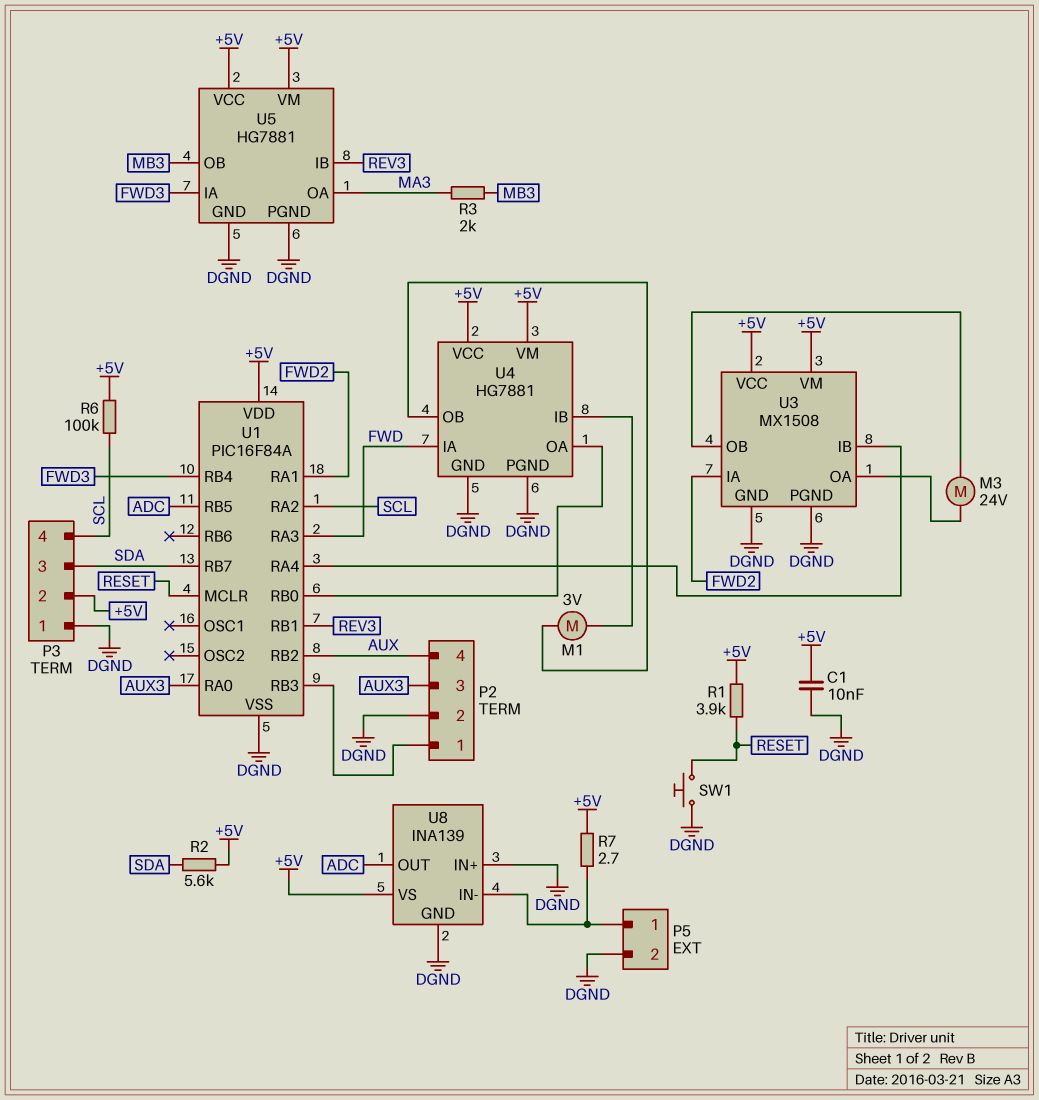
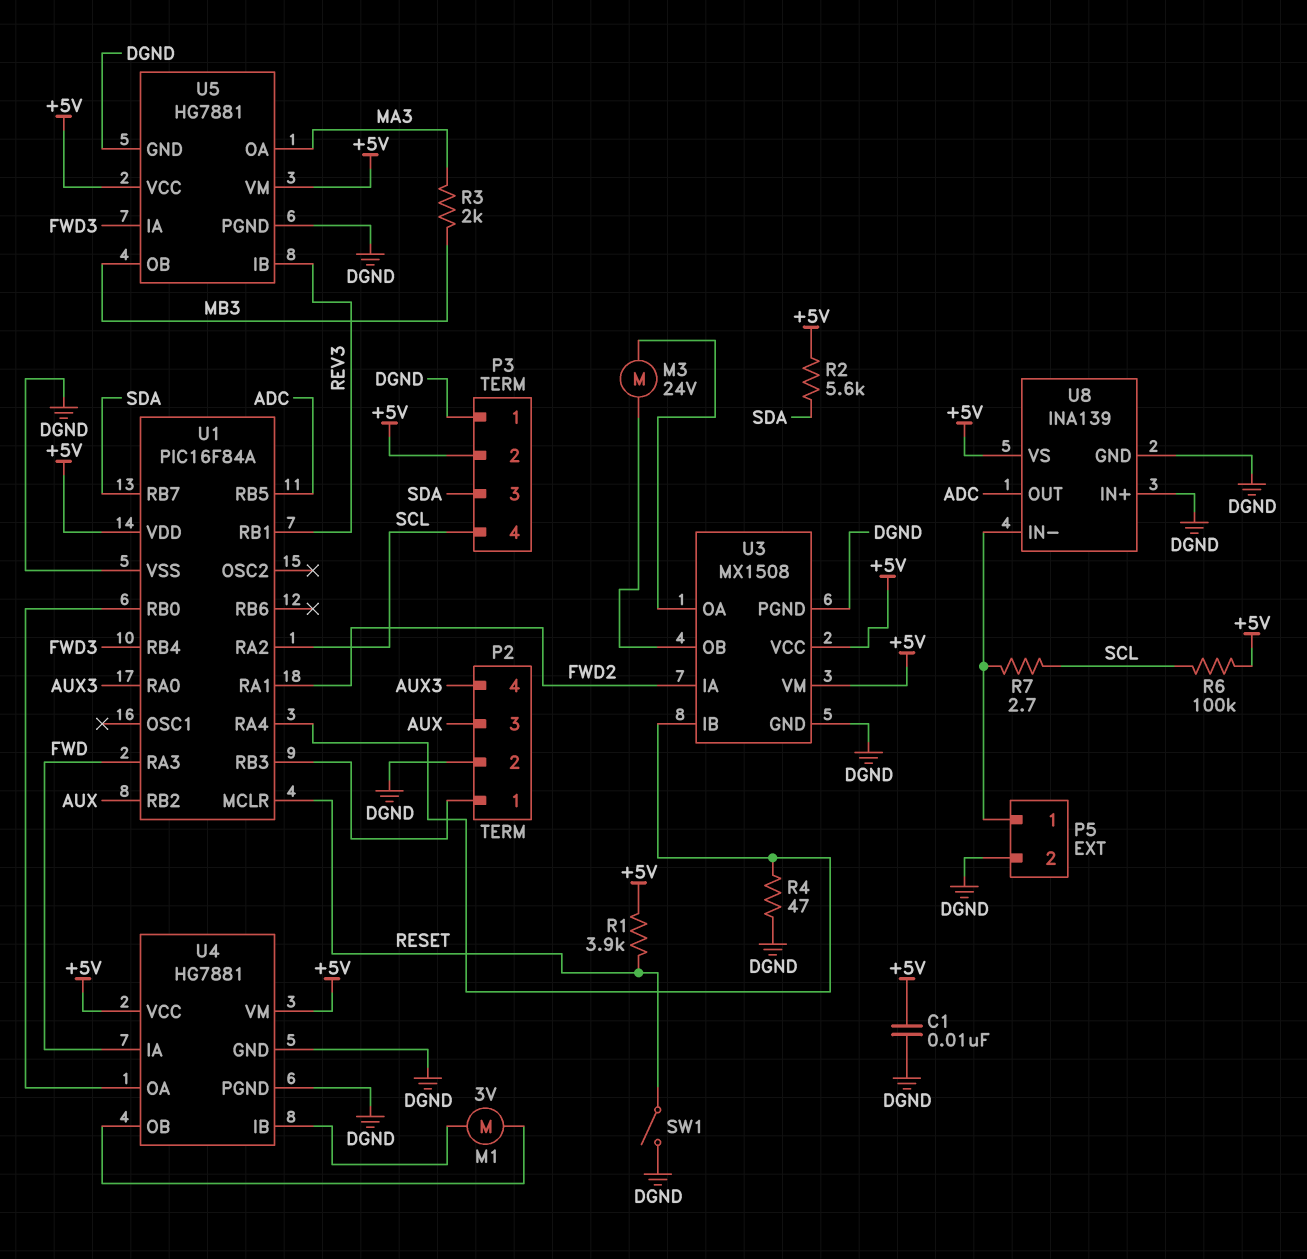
P2 pin 3: AUX3 -> AUX
P2 pin 4: AUX -> AUX3
R4: none -> 47 (DGND, U1/RA4)
R7: 2.7 (+5V, P5/1) -> 2.7 (P5/1, SCL)
SW1: button (DGND, RESET) -> switch (DGND, RESET)

